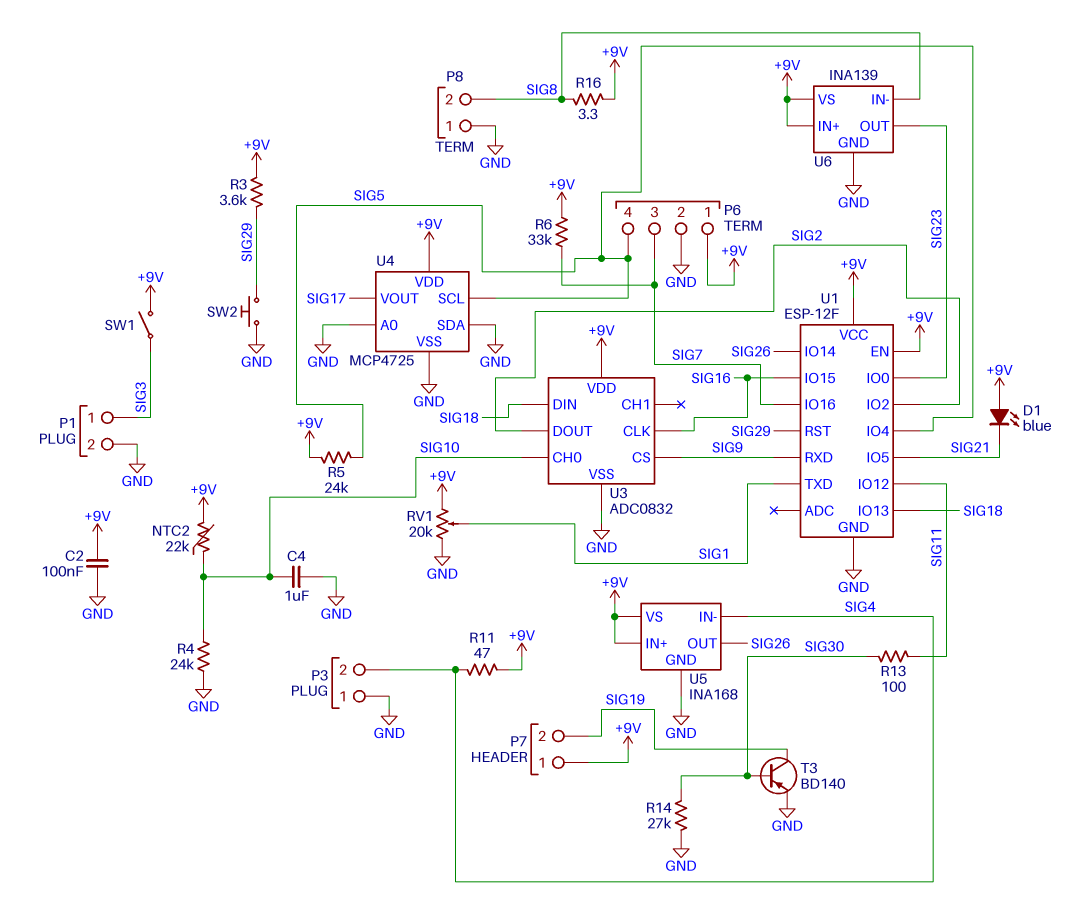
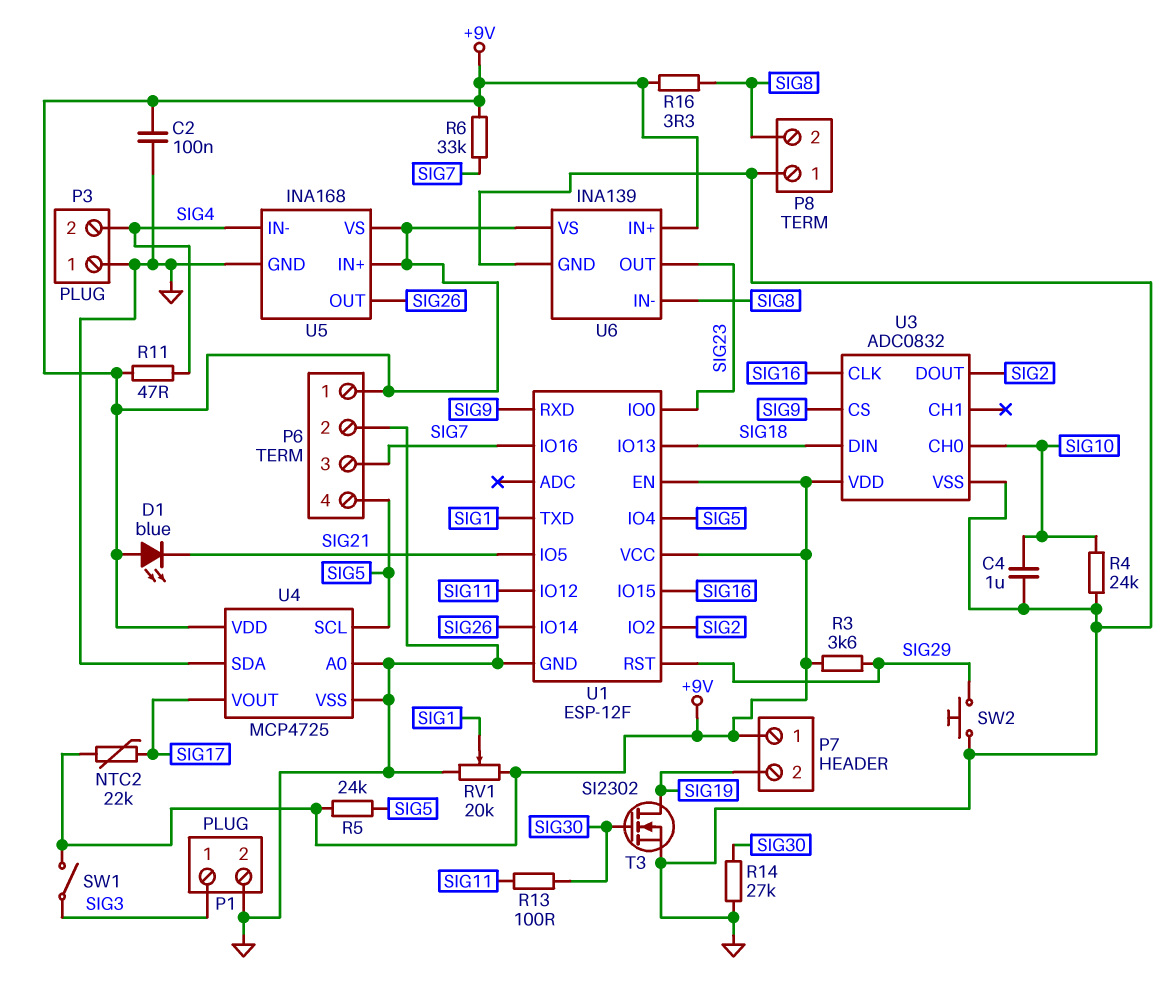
NTC2: 22k (+9V, SIG10) -> 22k (+9V, SIG17)
T3: PNP BD140 (B SIG30, C SIG19, E GND) -> NMOS SI2302 (G SIG30, D SIG19, S GND)

